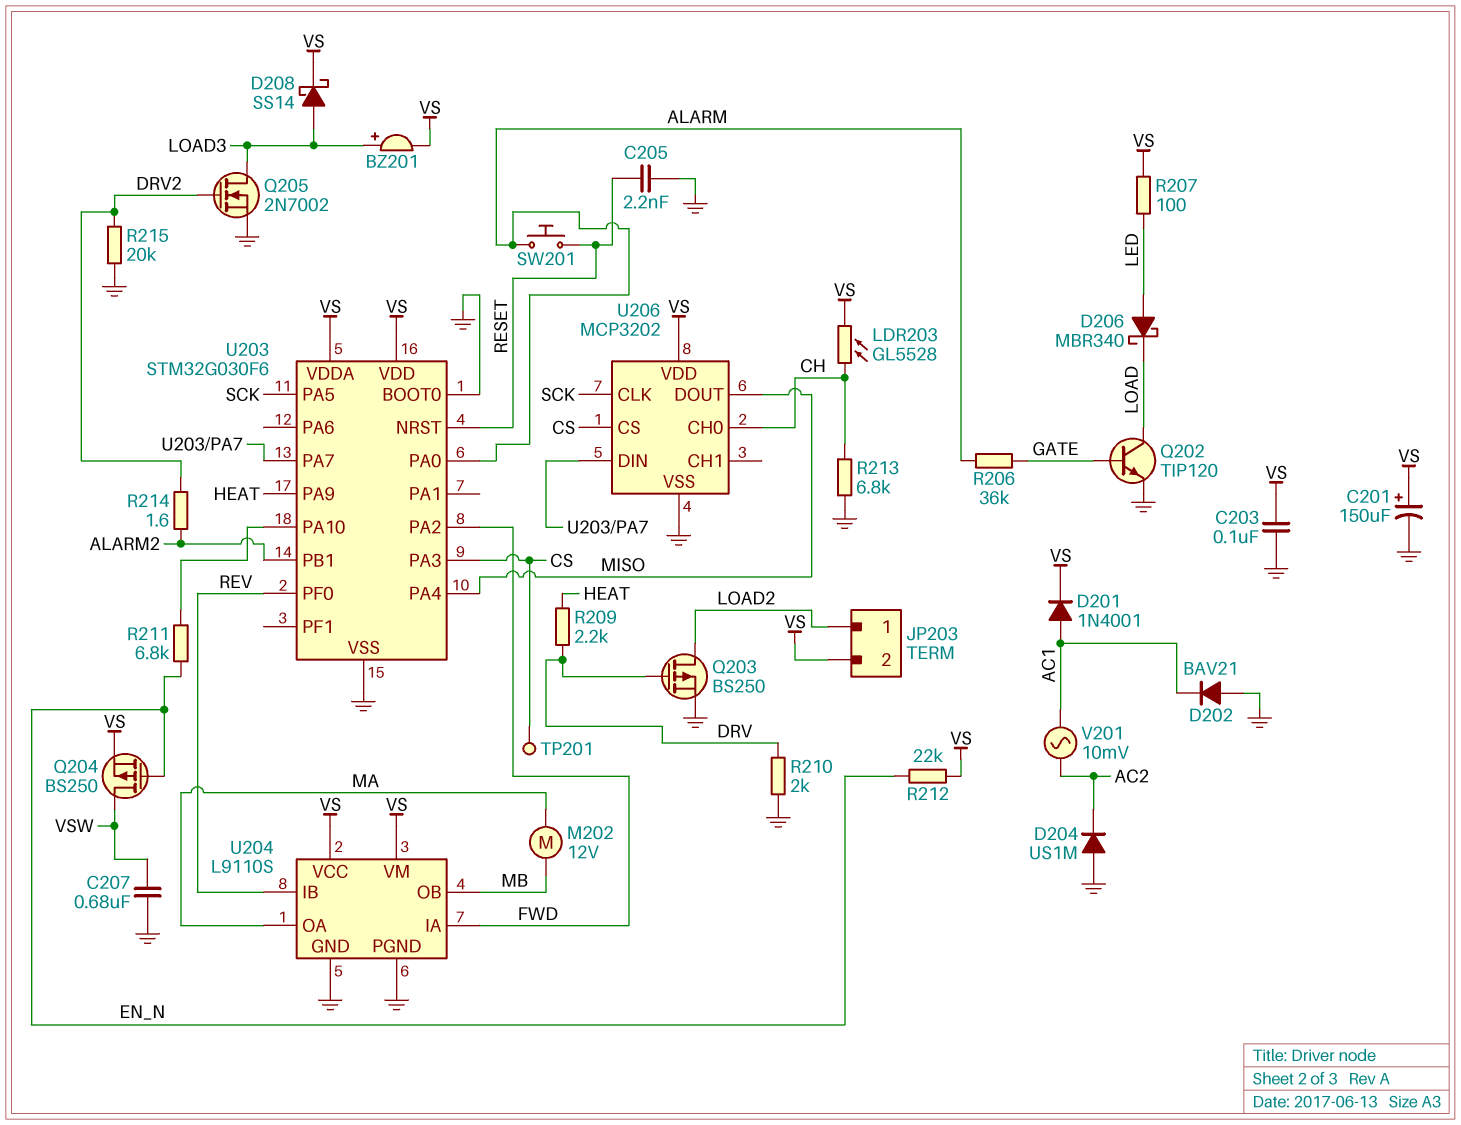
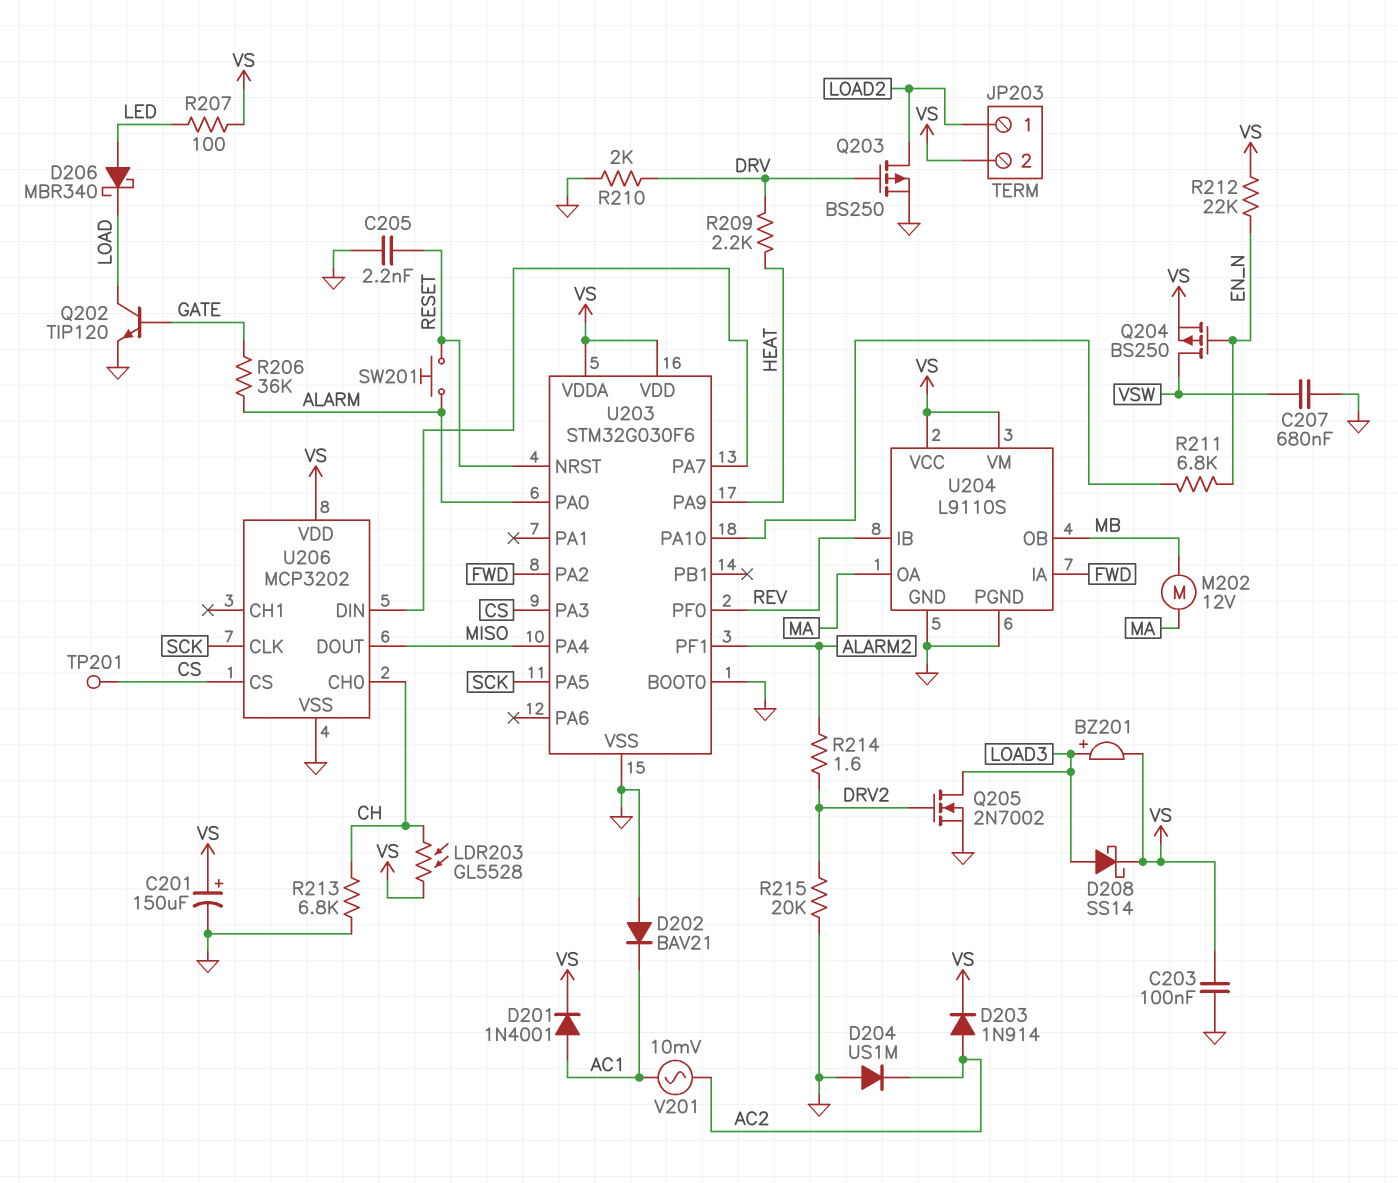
D203: none -> diode 1N914 (A AC2, K VS)
U203 pin PB1: ALARM2 -> none
U203 pin PF1: none -> ALARM2

